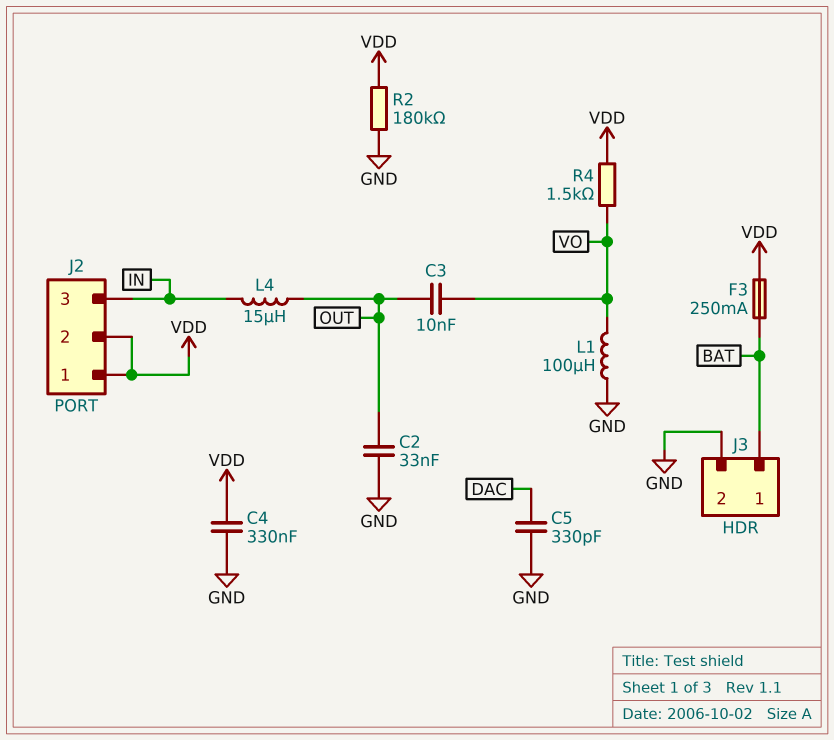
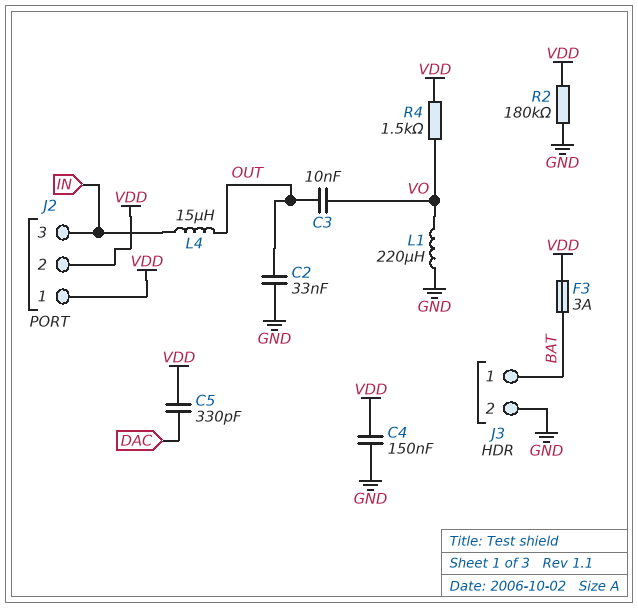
C4: 330nF (GND, VDD) -> 150nF (GND, VDD)
C5: 330pF (DAC, GND) -> 330pF (DAC, VDD)
F3: 250mA (BAT, VDD) -> 3A (BAT, VDD)
L1: 100uH (GND, VO) -> 220uH (GND, VO)

